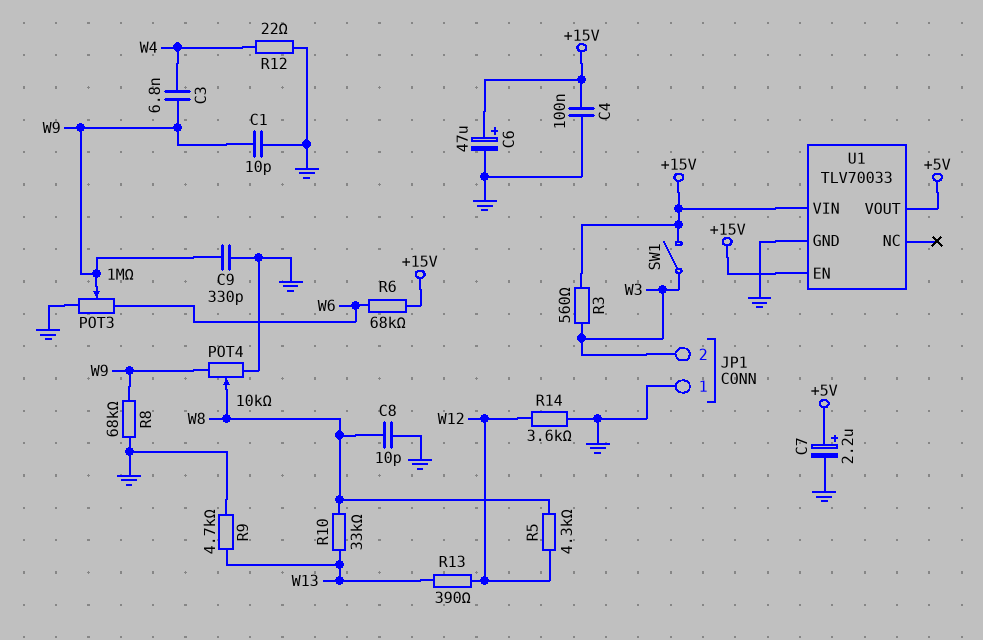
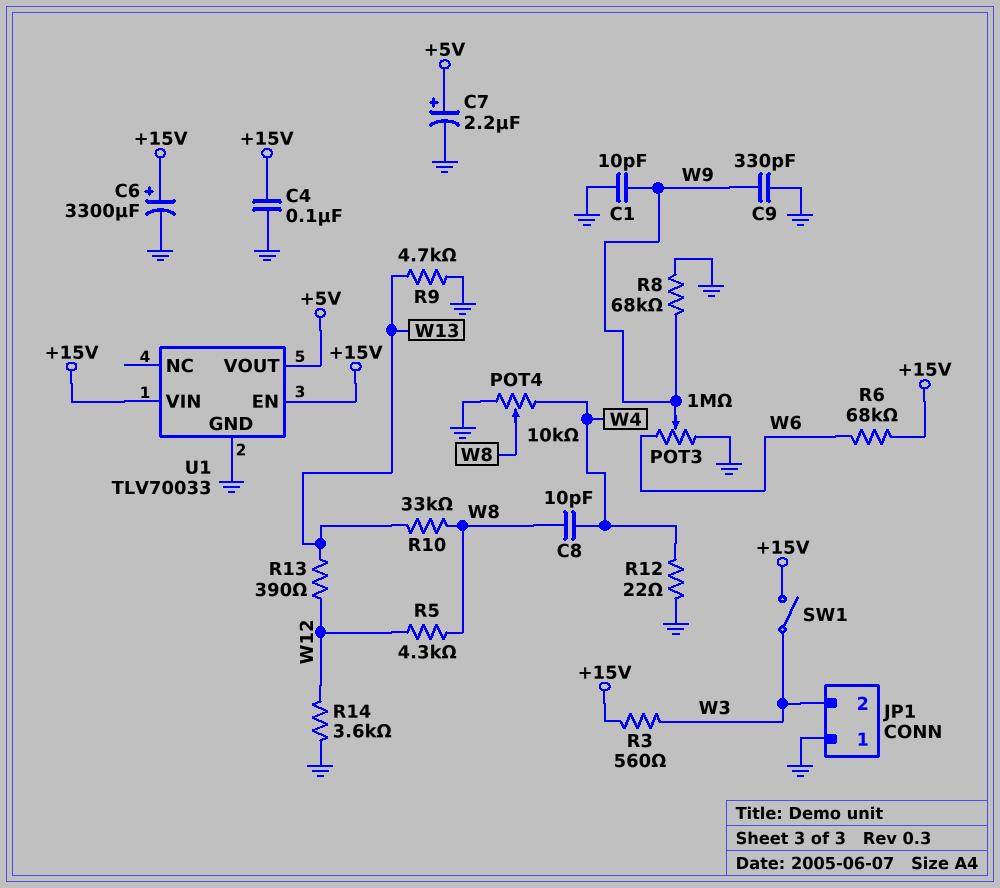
C3: 6.8nF (W4, W9) -> none
C6: 47uF (plus +15V, minus GND) -> 3300uF (plus +15V, minus GND)
C8: 10pF (GND, W8) -> 10pF (W4, W8)
POT4: 10k (GND, W9, wiper W8) -> 10k (GND, W4, wiper W8)

